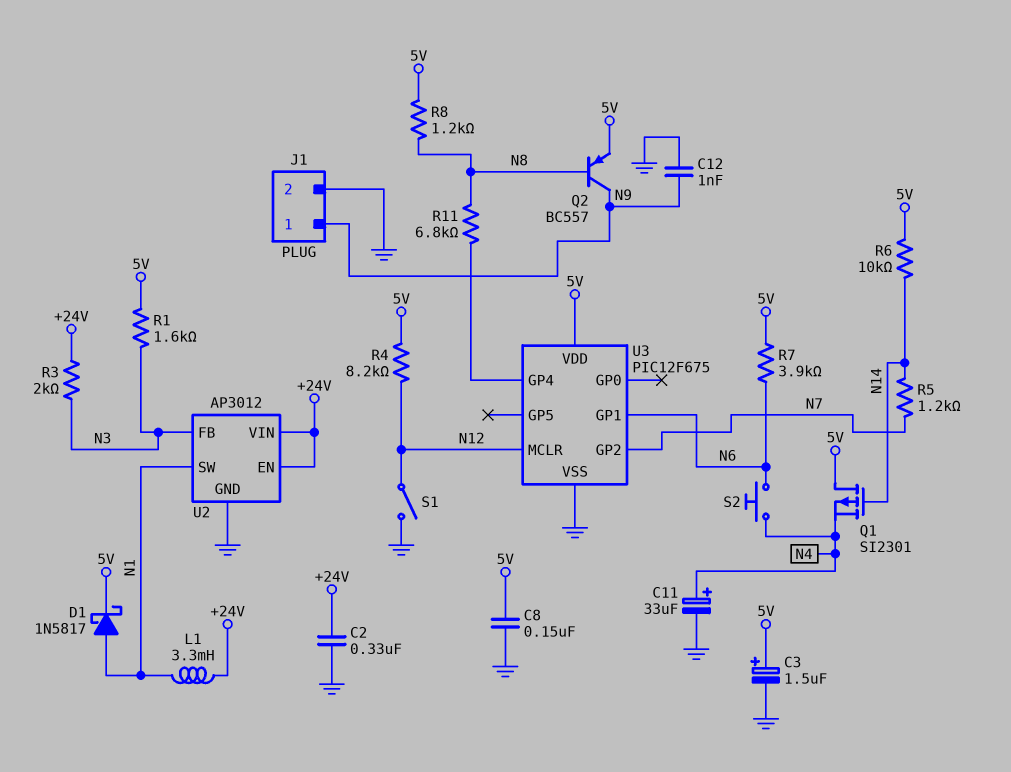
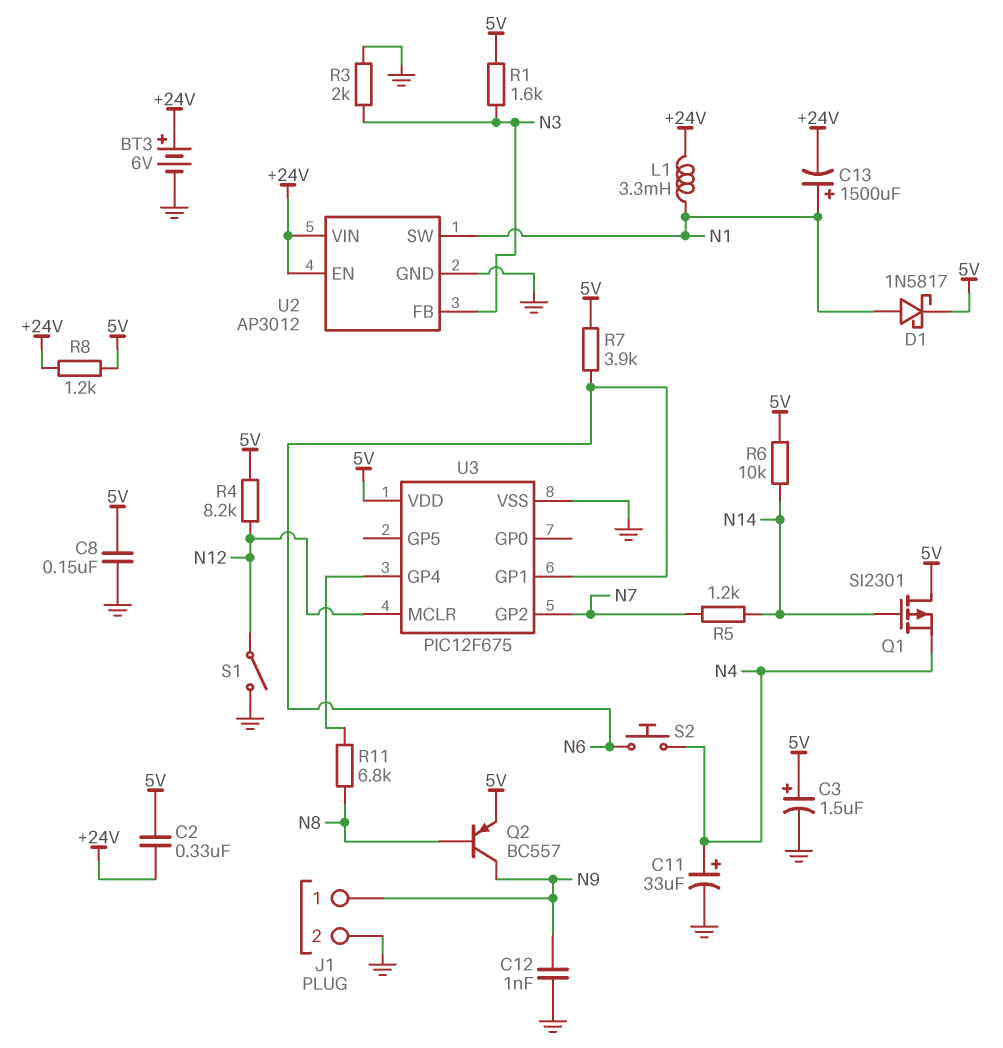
BT3: none -> 6V (plus +24V, minus GND)
C2: 330nF (+24V, GND) -> 330nF (+24V, 5V)
C13: none -> 1500uF (plus N1, minus +24V)
R3: 2k (+24V, N3) -> 2k (GND, N3)
R8: 1.2k (5V, N8) -> 1.2k (+24V, 5V)

